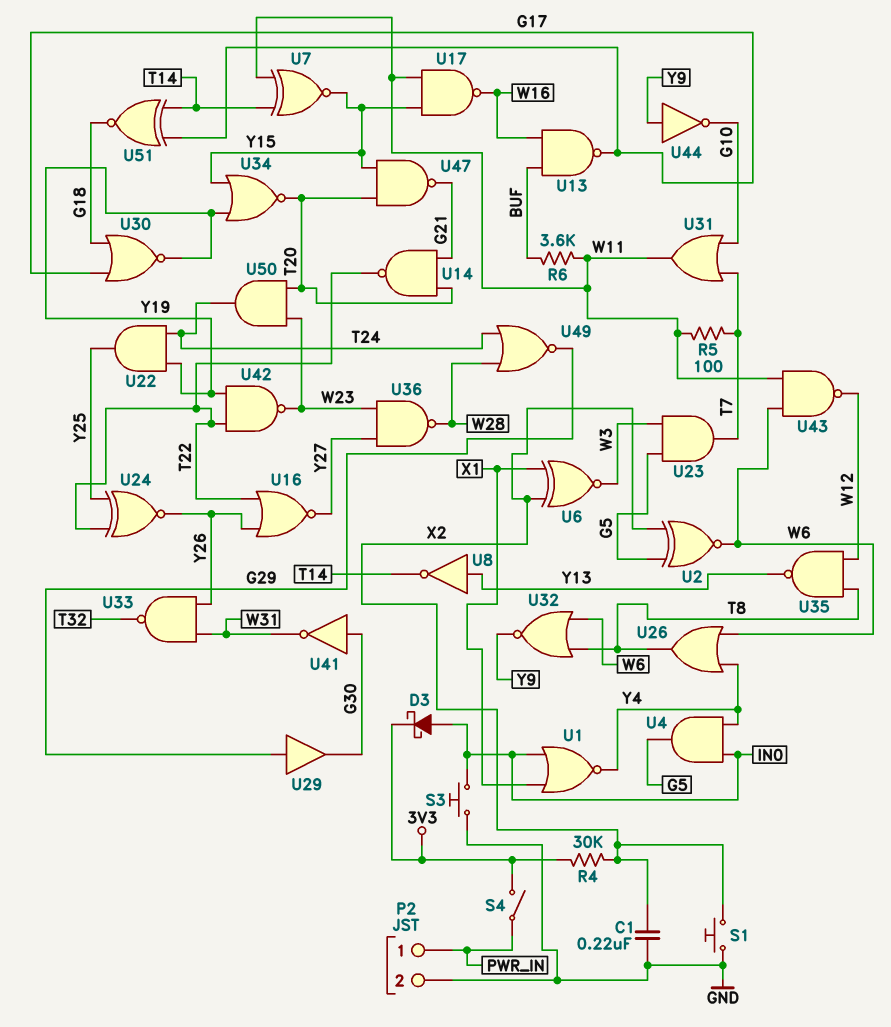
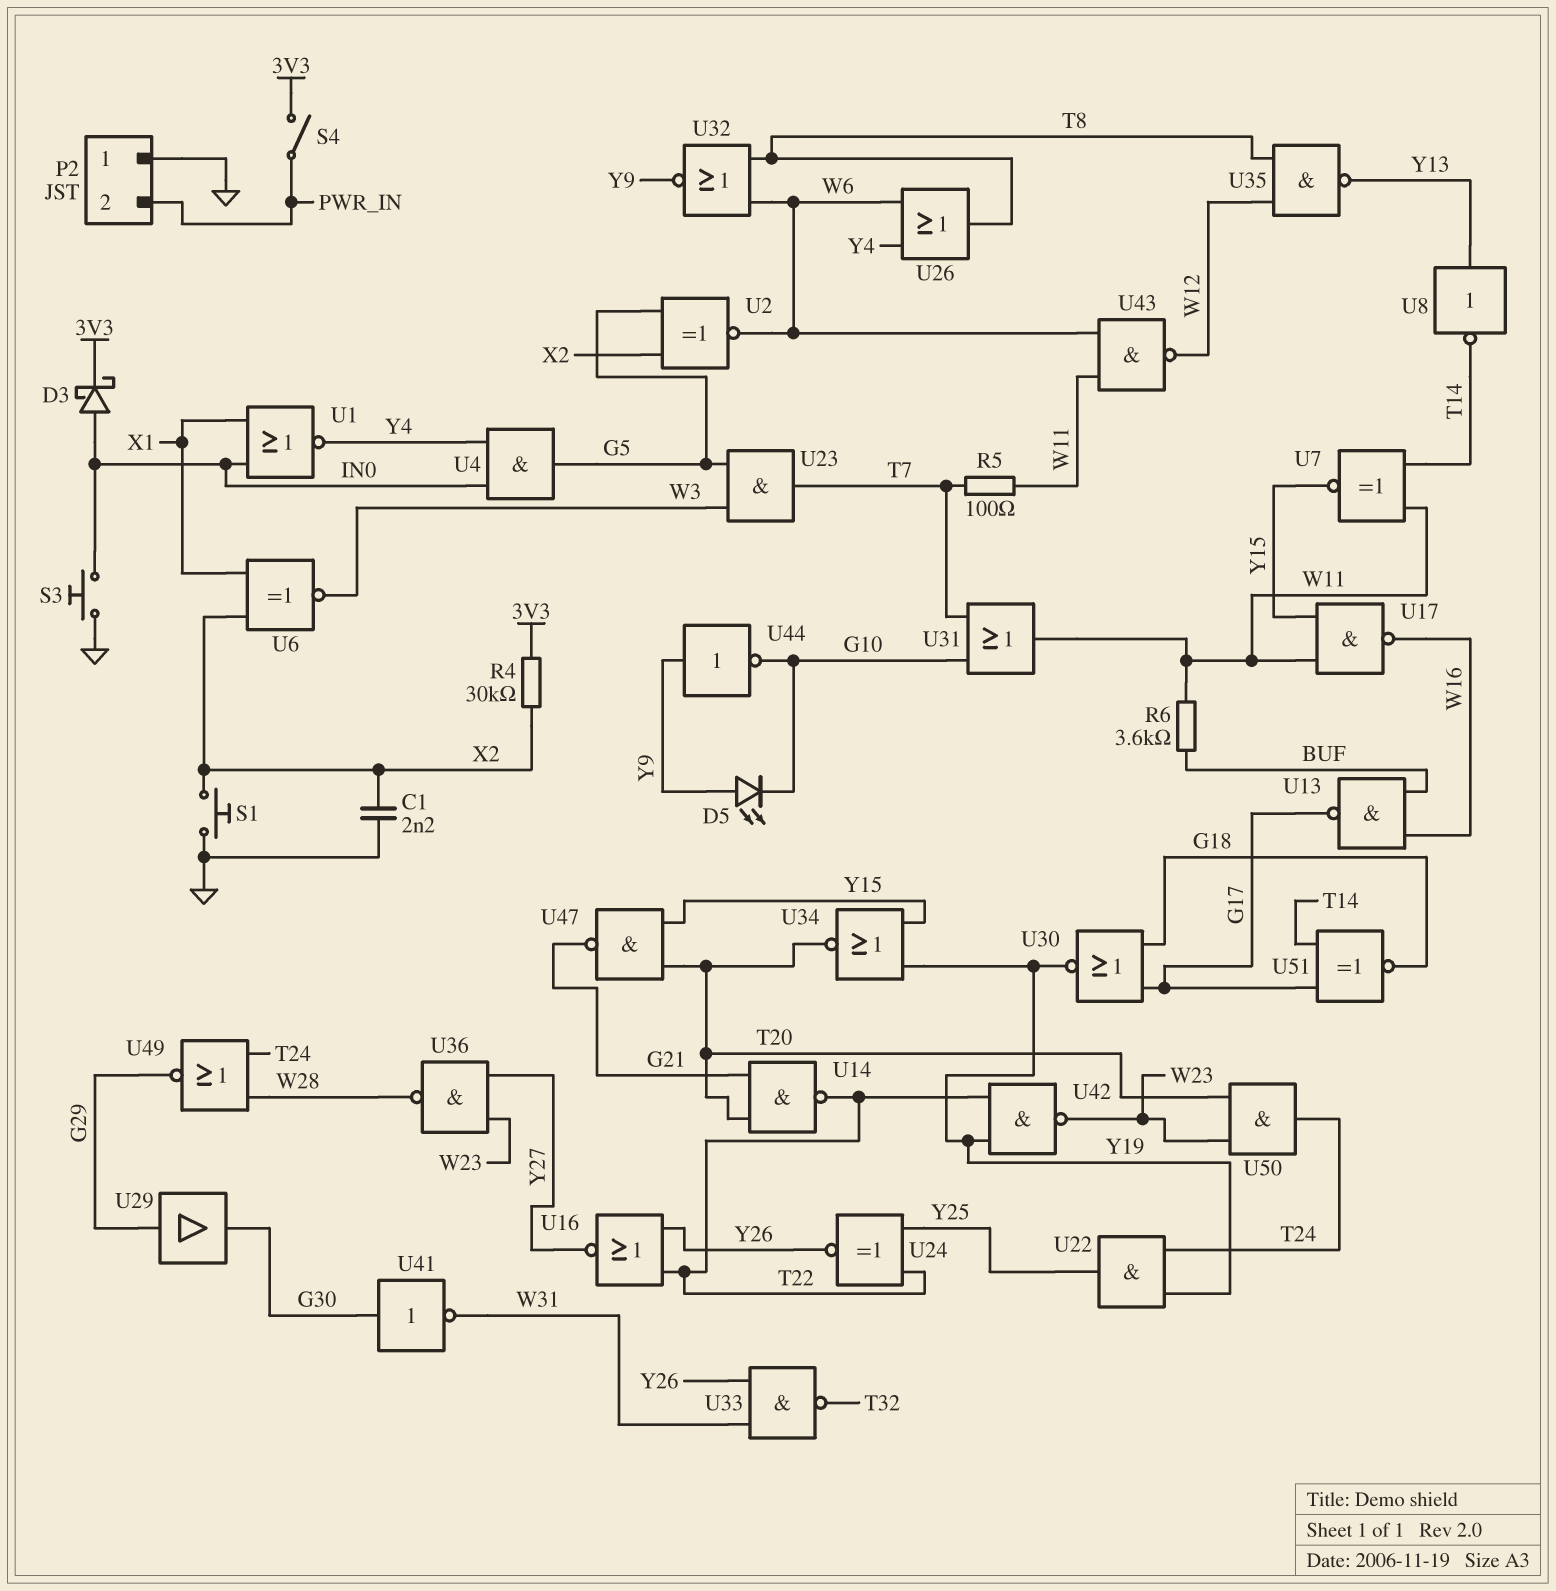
C1: 220nF (GND, X2) -> 2.2nF (GND, X2)
D5: none -> LED (A Y9, K G10)
P2 pin 1: PWR_IN -> GND
P2 pin 2: GND -> PWR_IN

